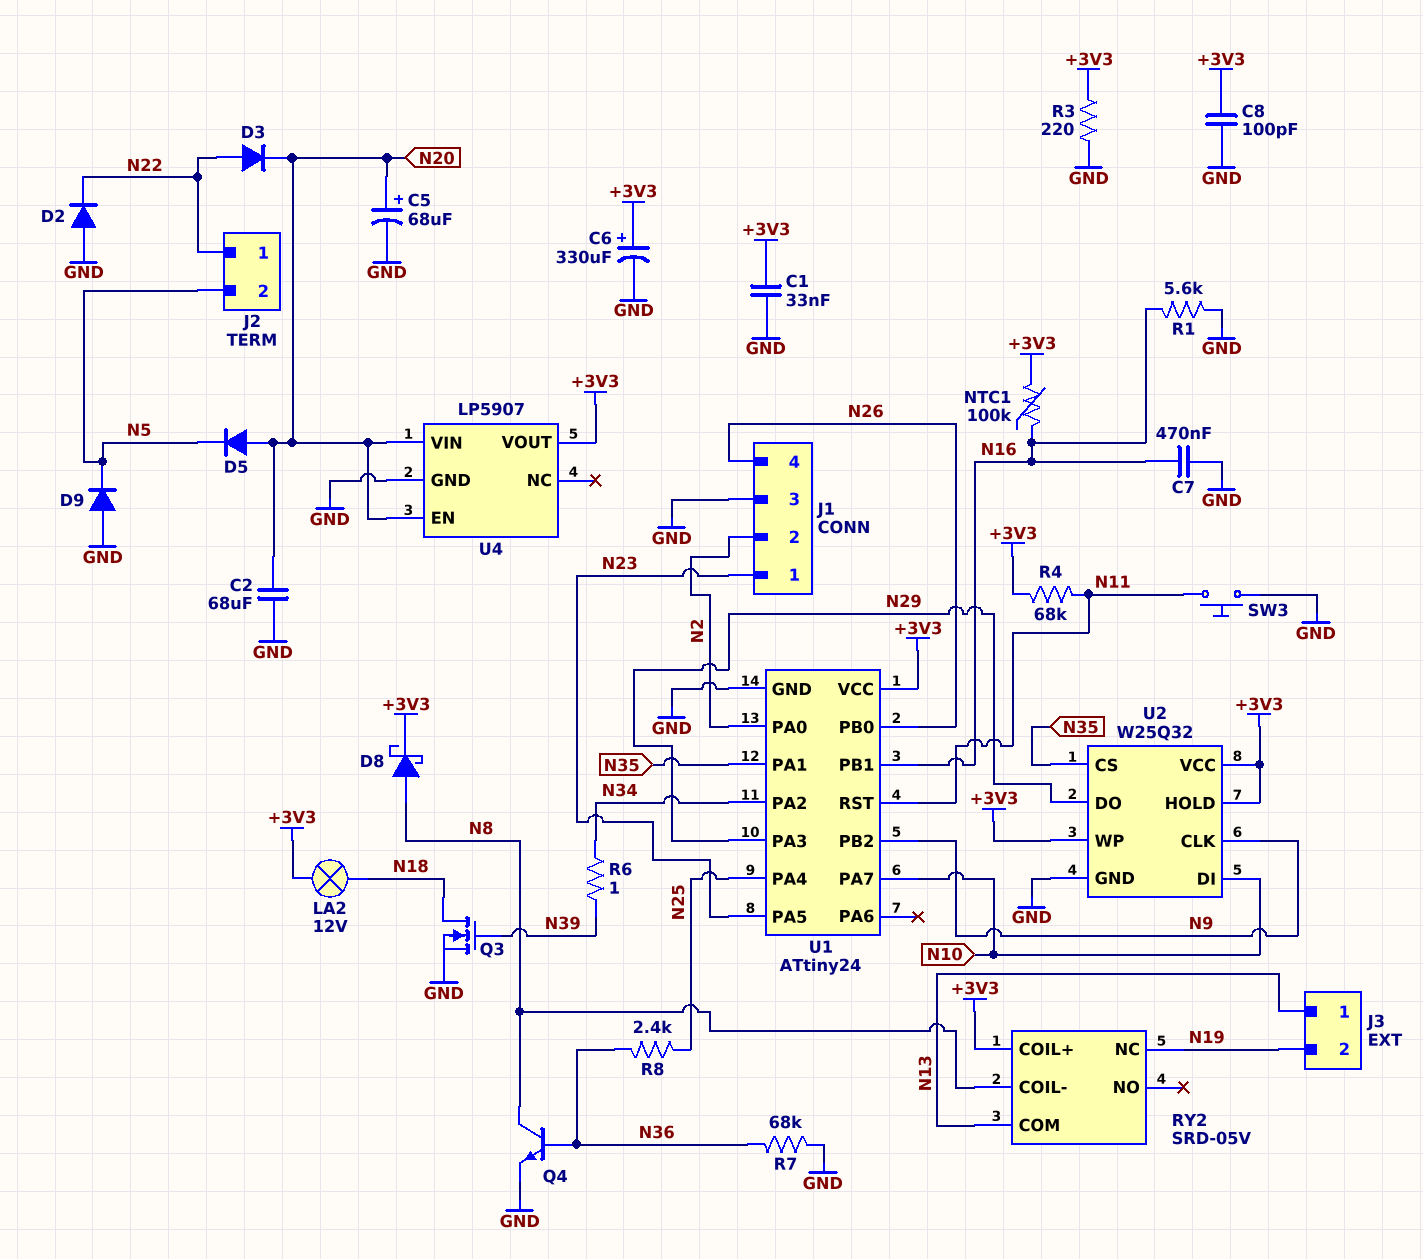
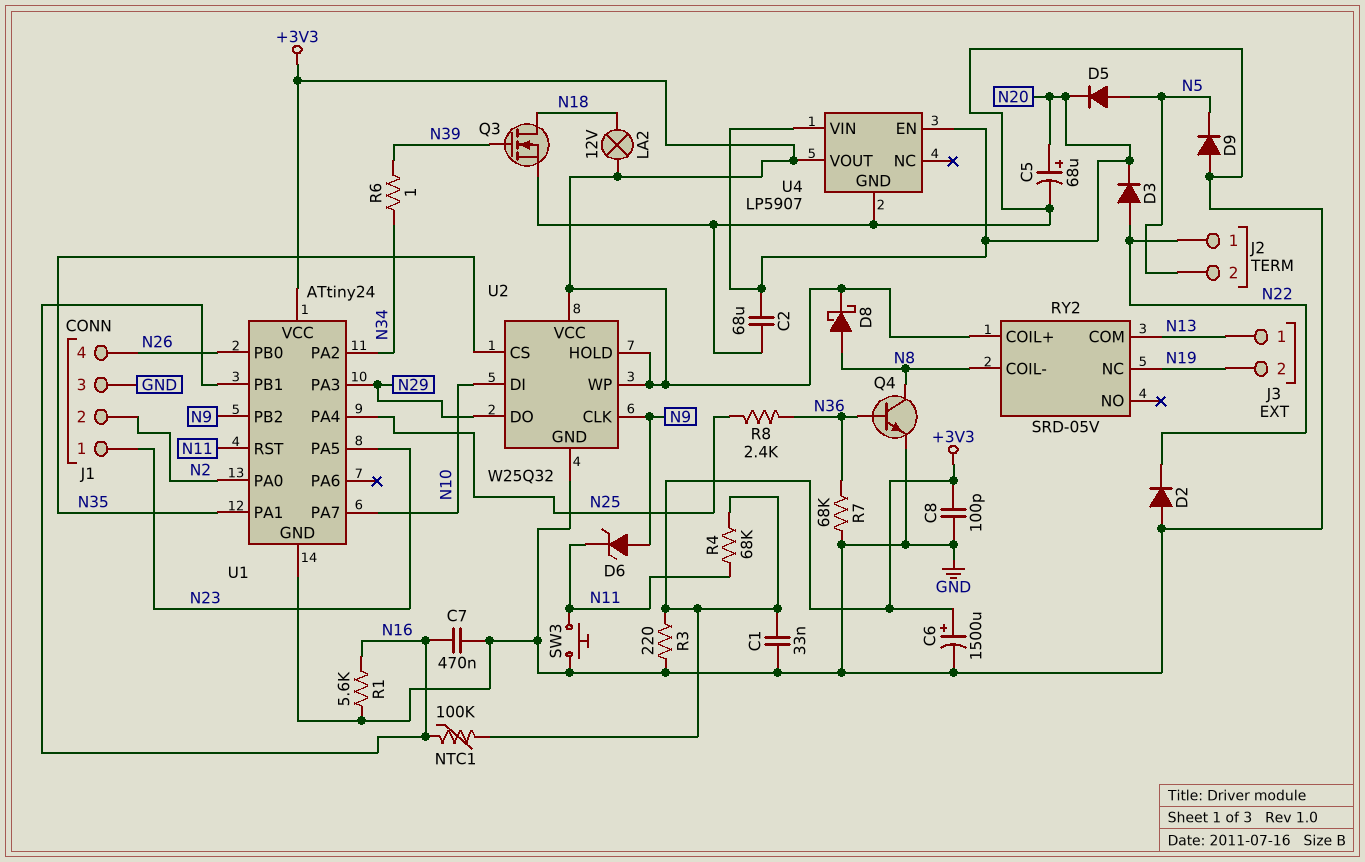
C6: 330uF (plus +3V3, minus GND) -> 1500uF (plus +3V3, minus GND)
D5: diode (A N20, K N5) -> diode (A N5, K N20)
D6: none -> zener (A N9, K N11)

